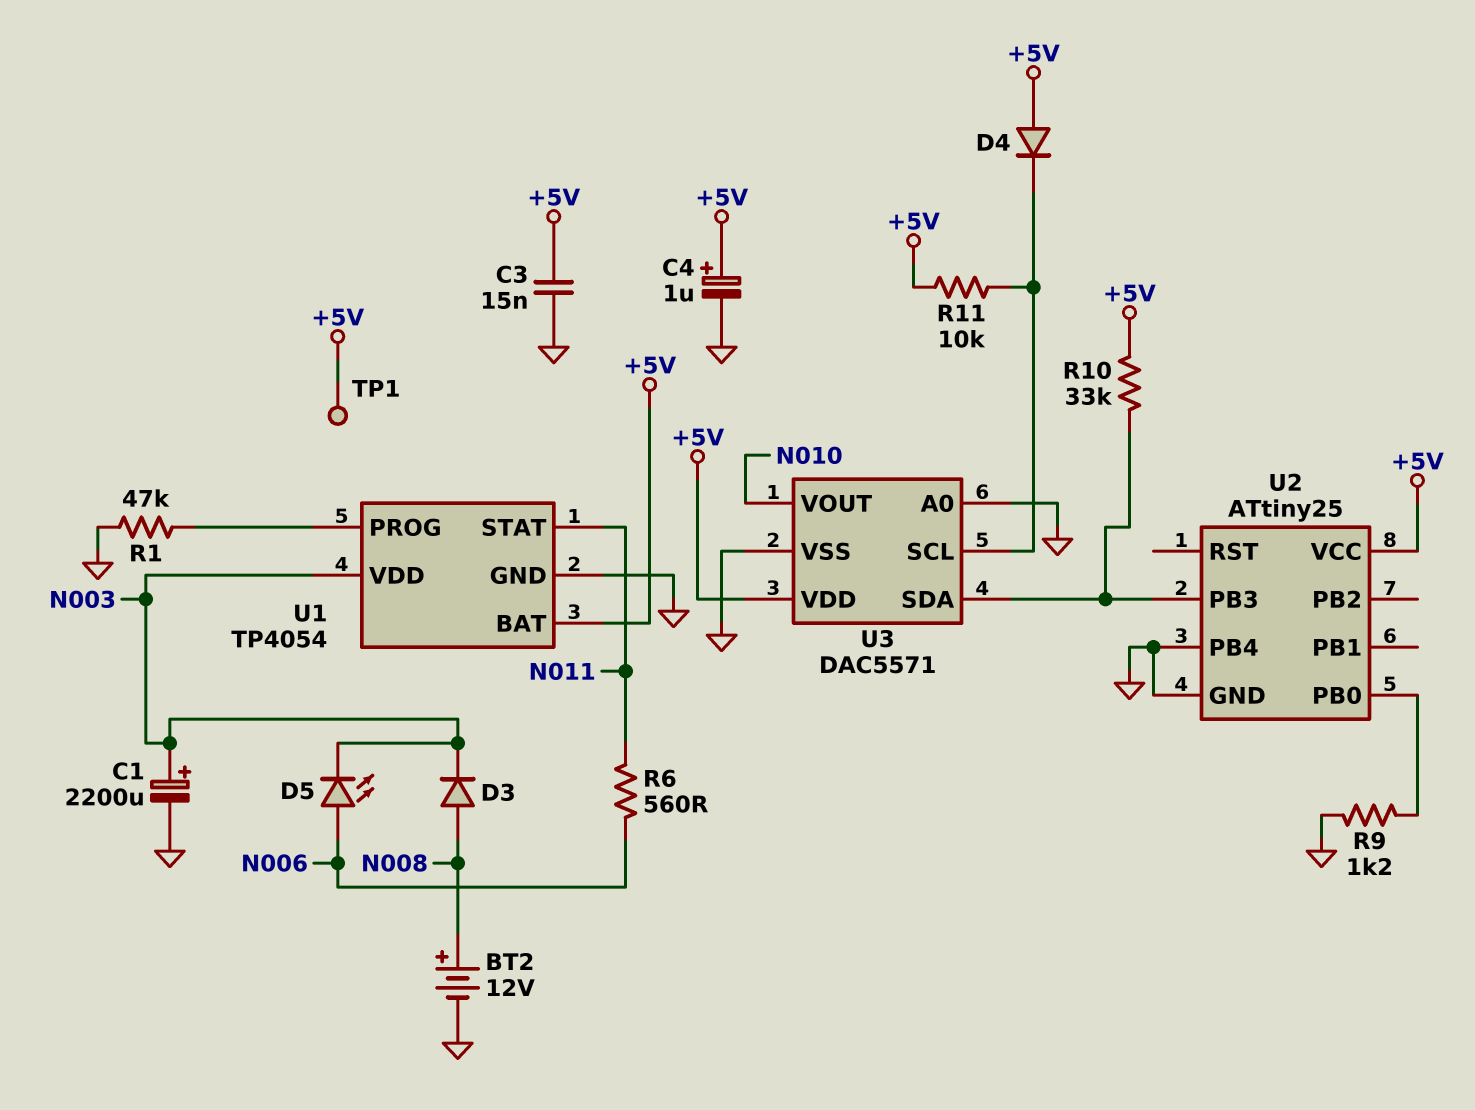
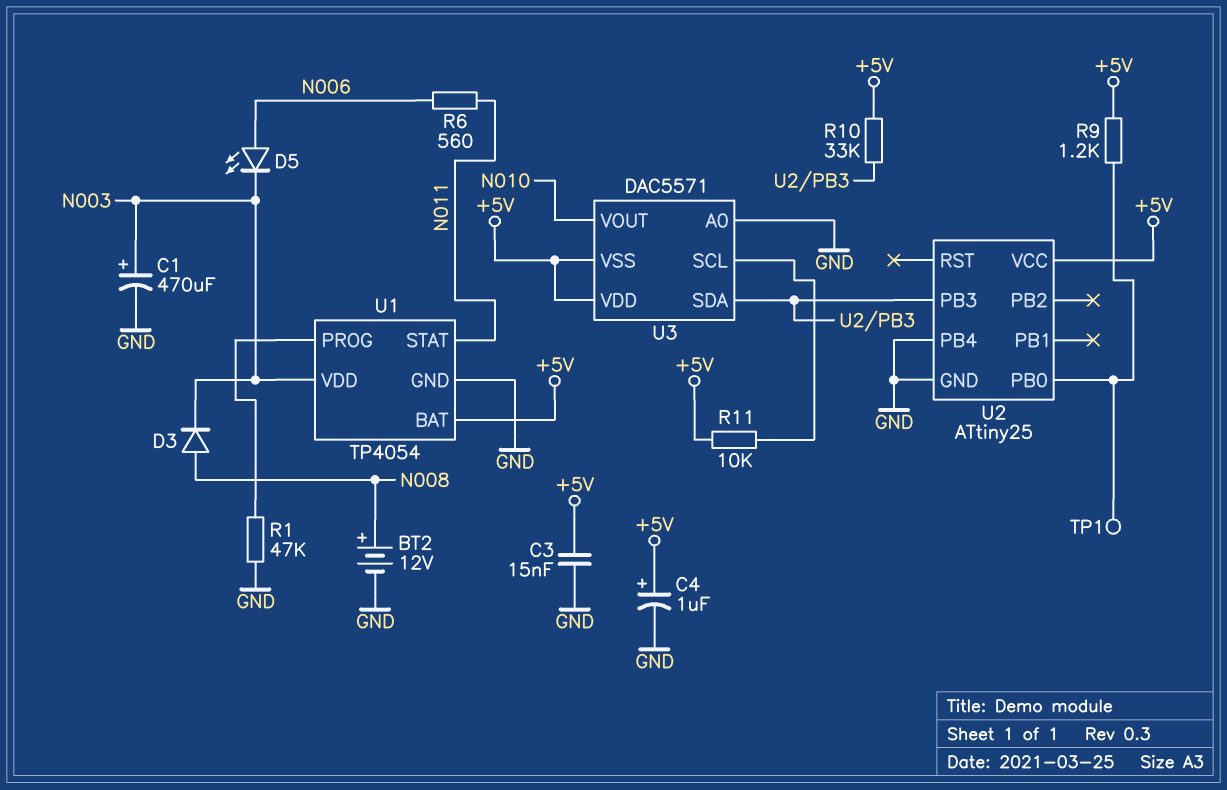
C1: 2200uF (plus N003, minus GND) -> 470uF (plus N003, minus GND)
D4: diode (A +5V, K U3/SCL) -> none
R9: 1.2k (GND, U2/PB0) -> 1.2k (+5V, U2/PB0)
TP1: test point (+5V) -> test point (U2/PB0)
U3 pin VSS: GND -> +5V

